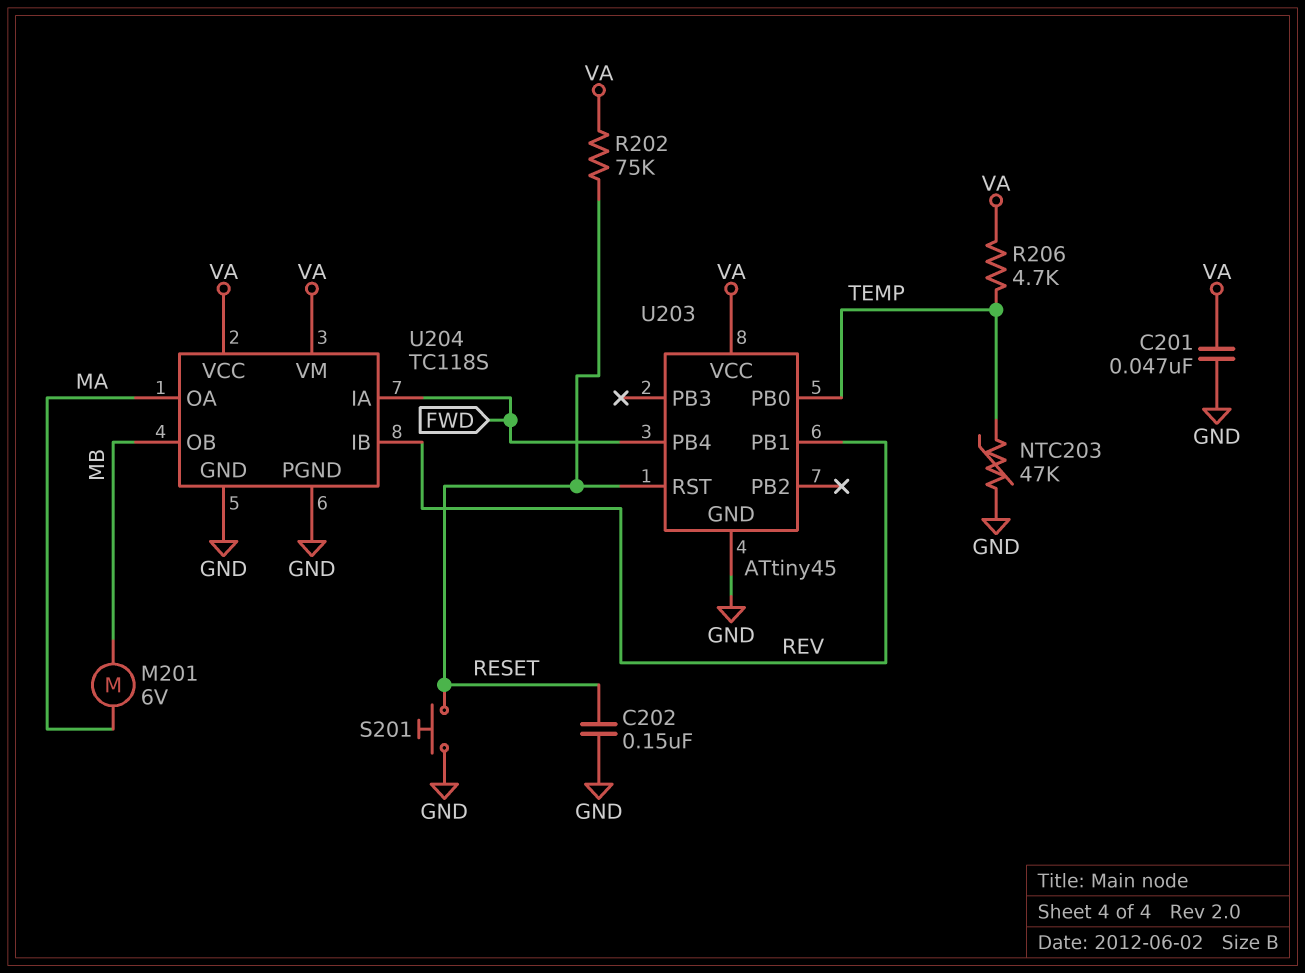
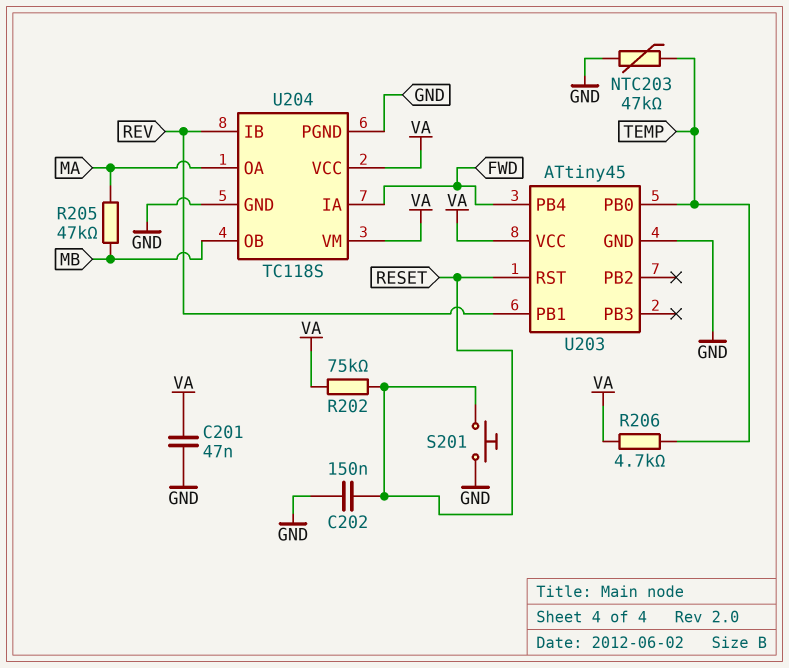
M201: motor 6V (MA, MB) -> none
R205: none -> 47k (MA, MB)

